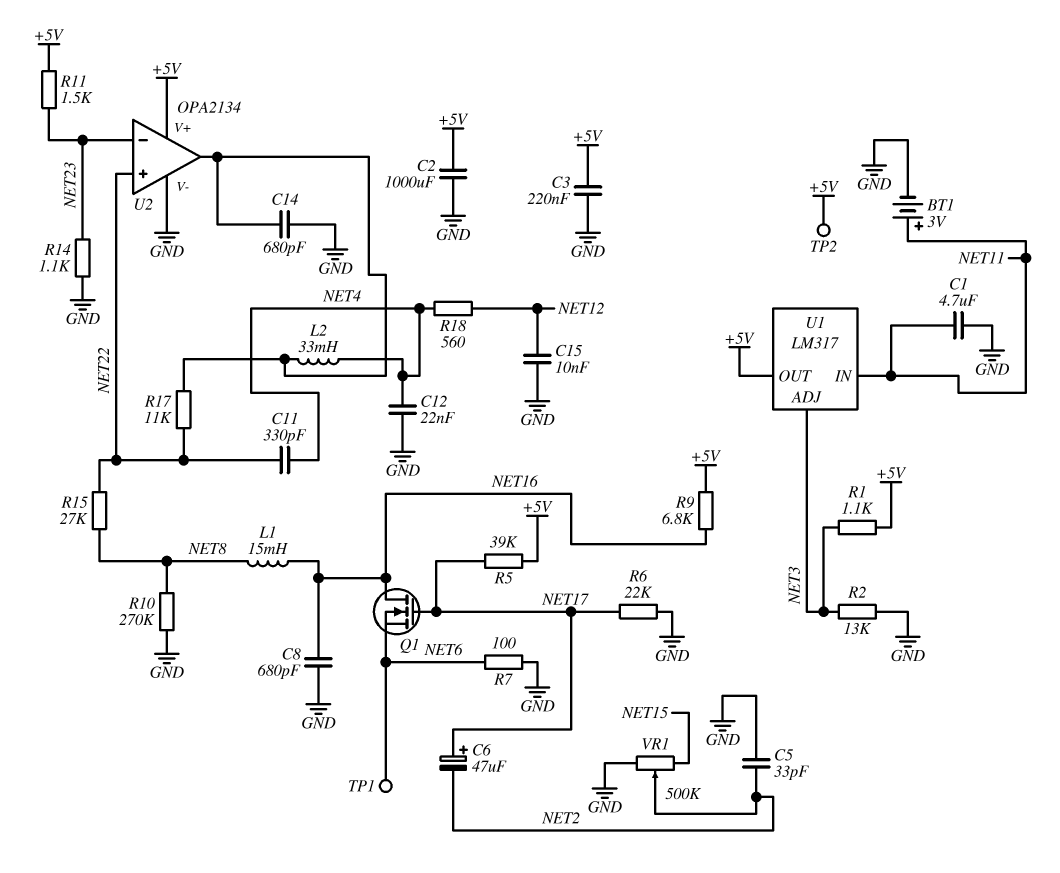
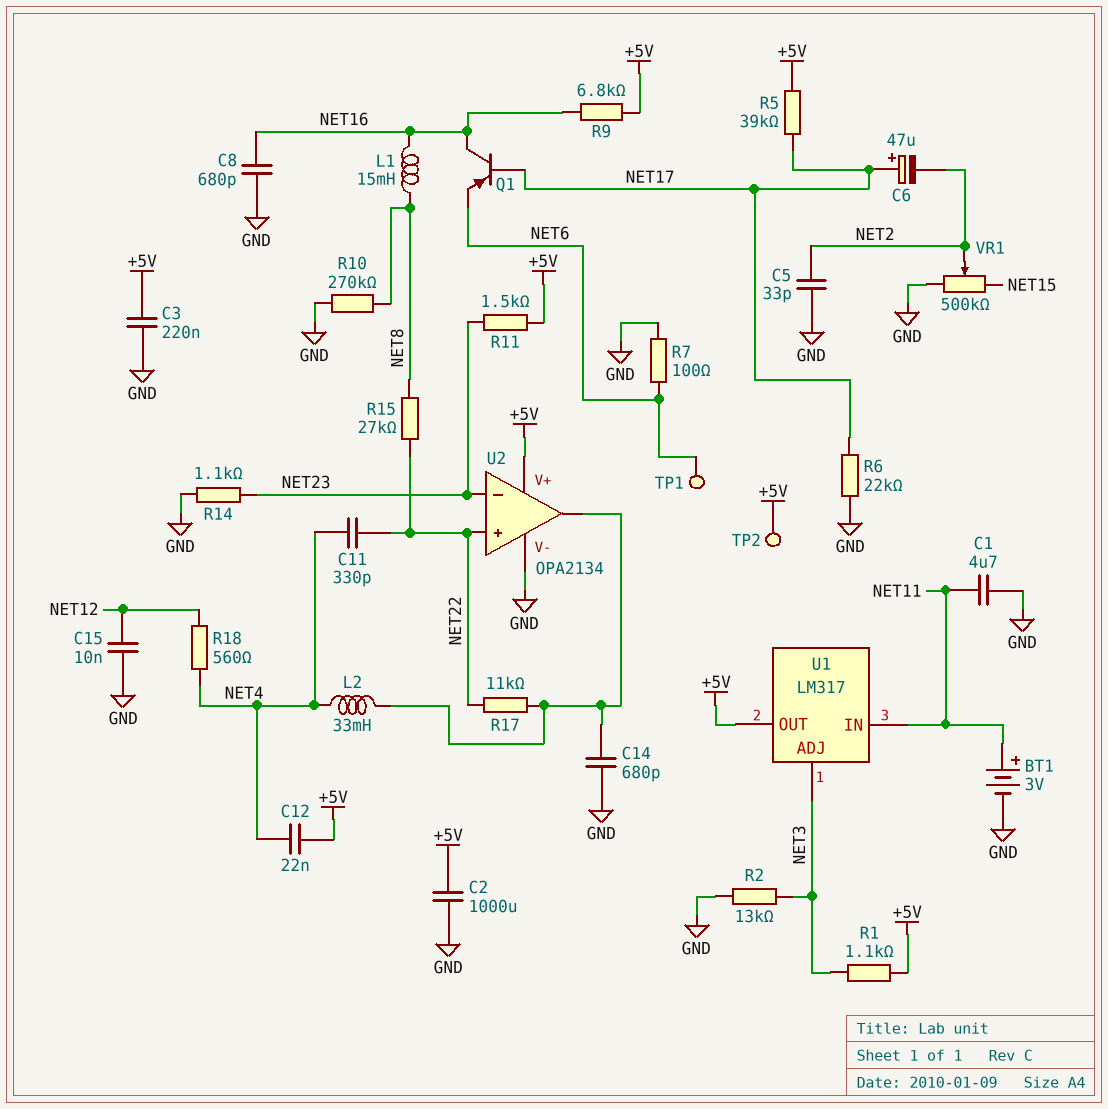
C12: 22nF (GND, NET4) -> 22nF (+5V, NET4)
Q1: NMOS (G NET17, D NET16, S NET6) -> PNP (B NET17, C NET16, E NET6)

